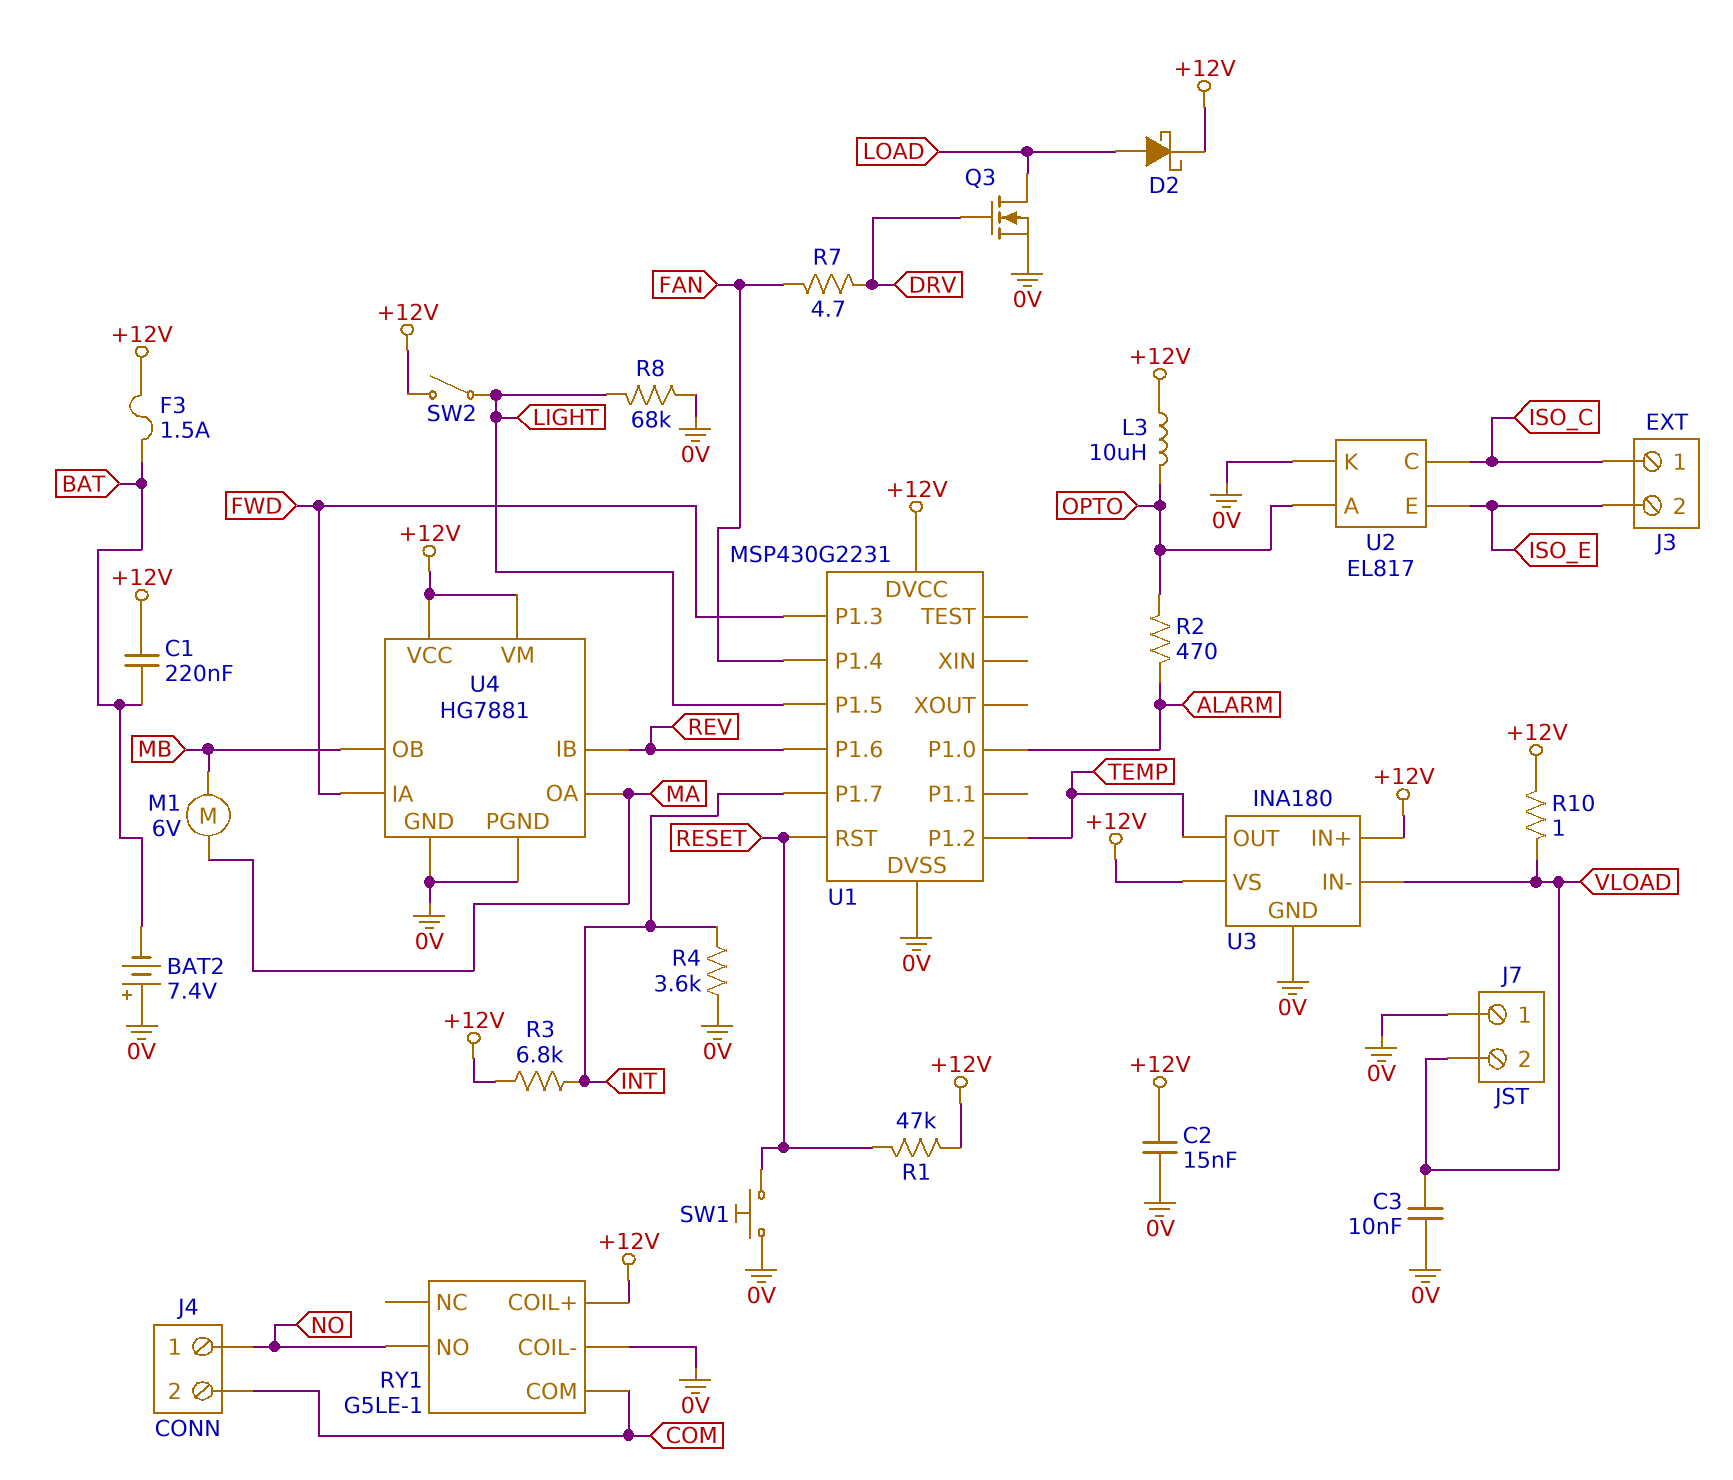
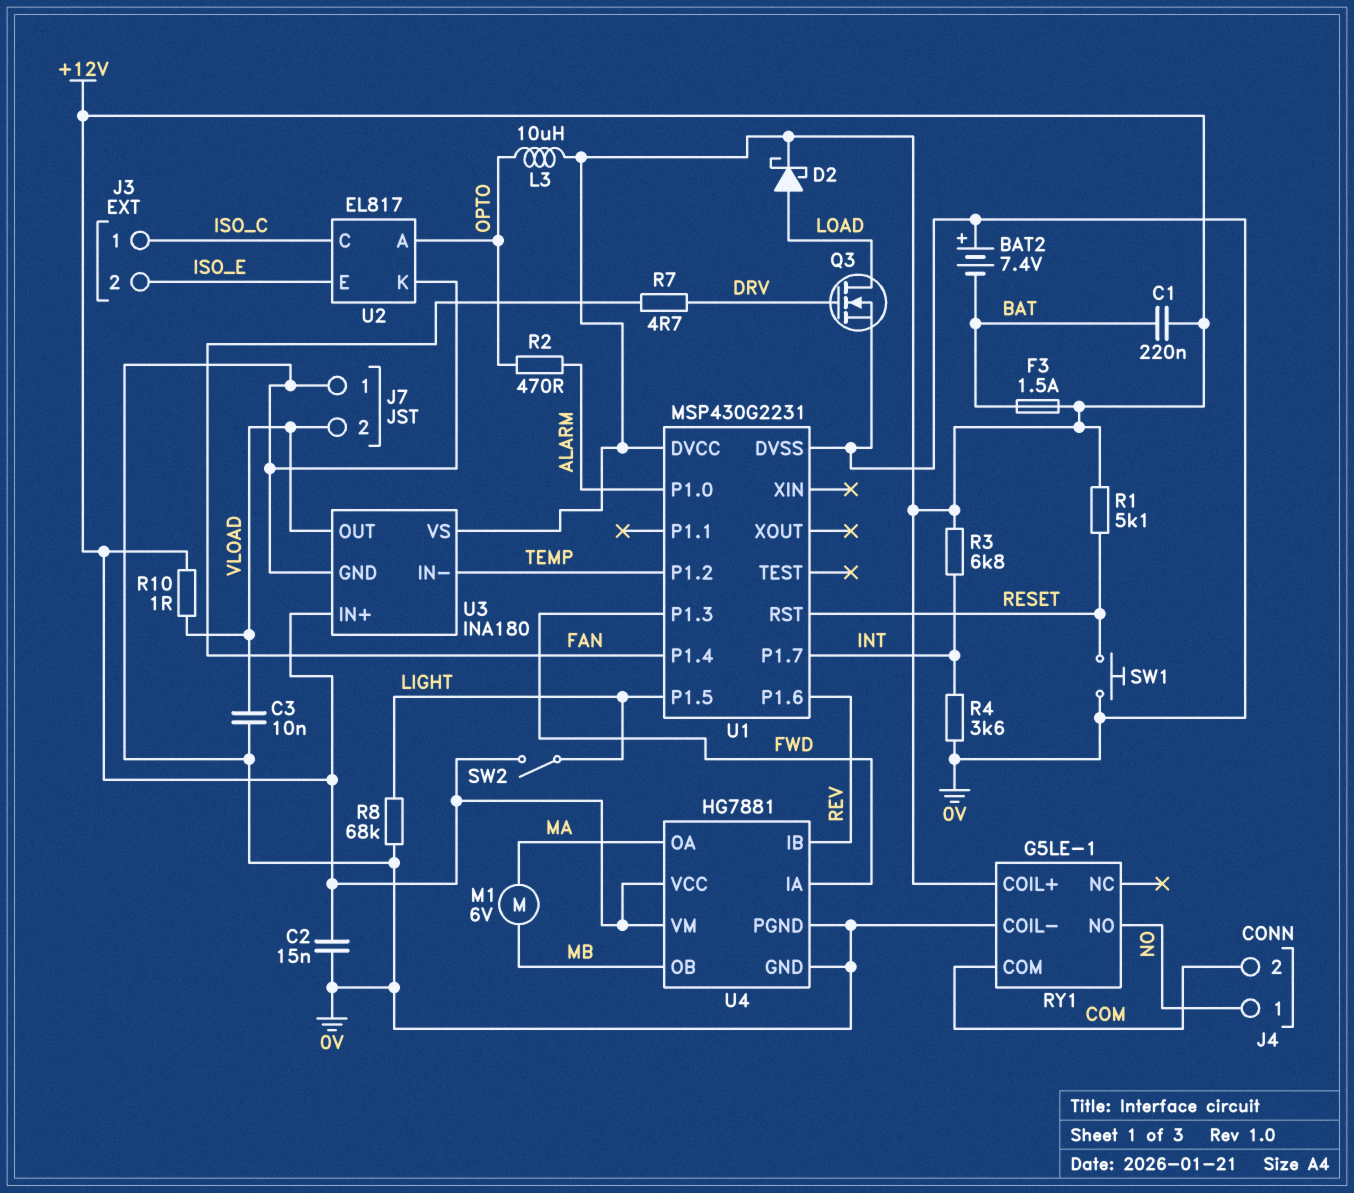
R1: 47k (+12V, RESET) -> 5.1k (+12V, RESET)
U3 pin IN-: VLOAD -> TEMP
U3 pin OUT: TEMP -> VLOAD

